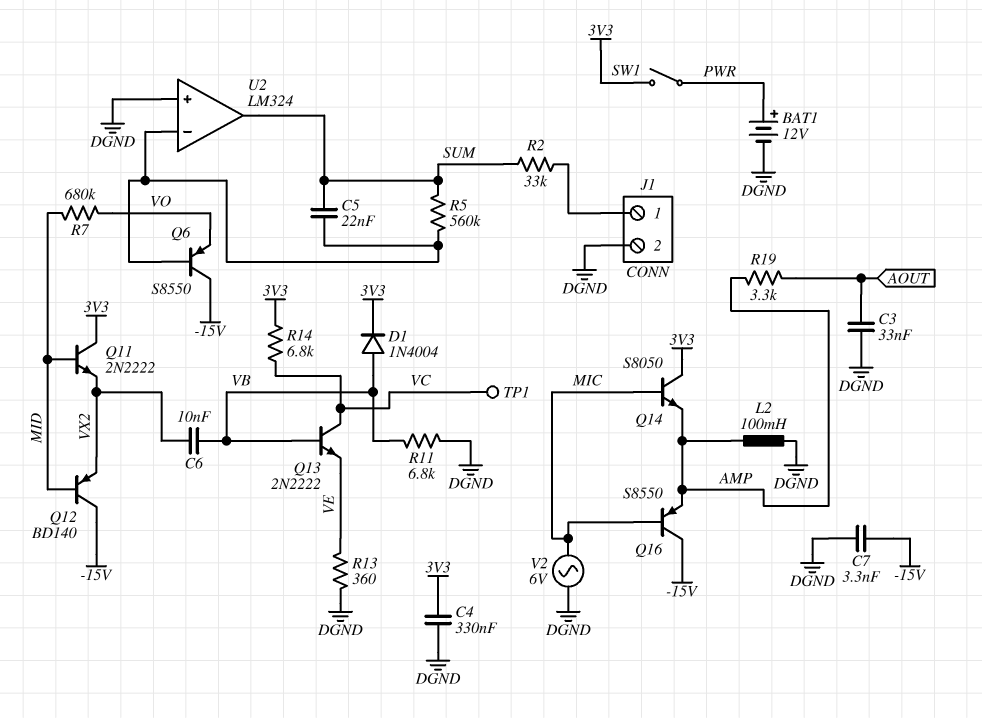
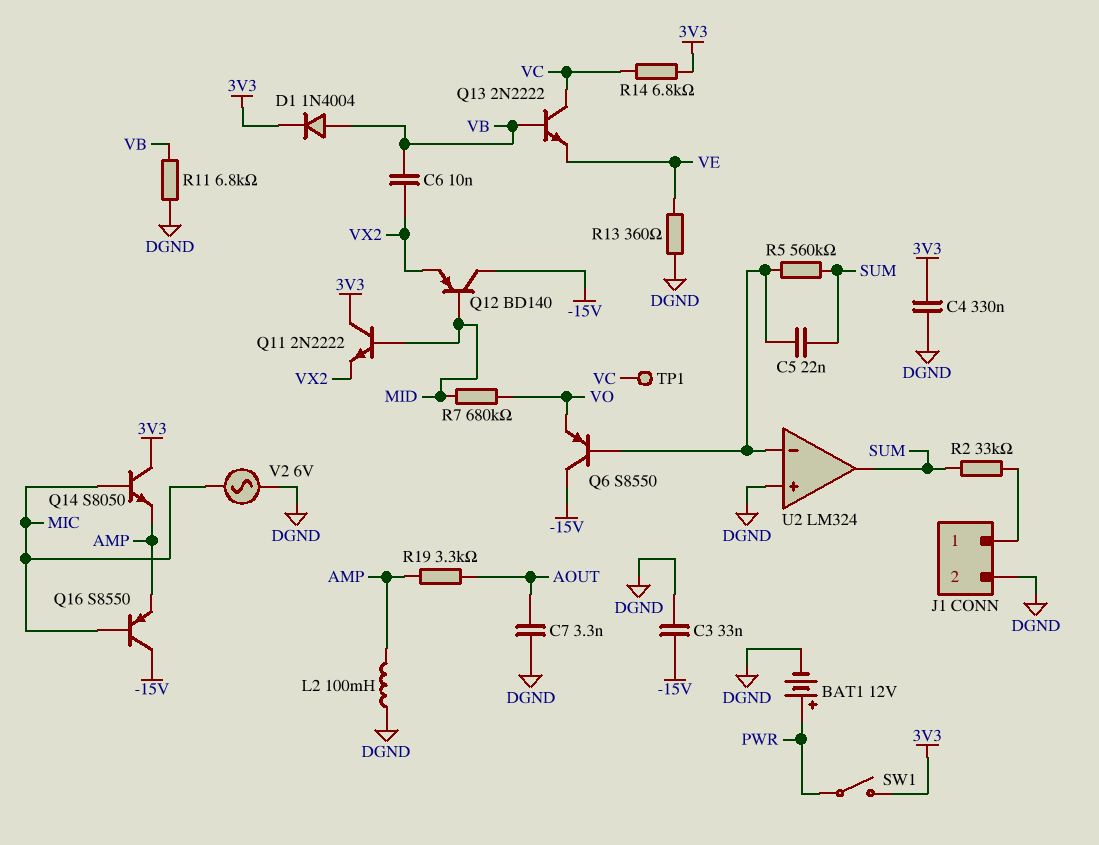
C3: 33nF (AOUT, DGND) -> 33nF (-15V, DGND)
C7: 3.3nF (-15V, DGND) -> 3.3nF (AOUT, DGND)

